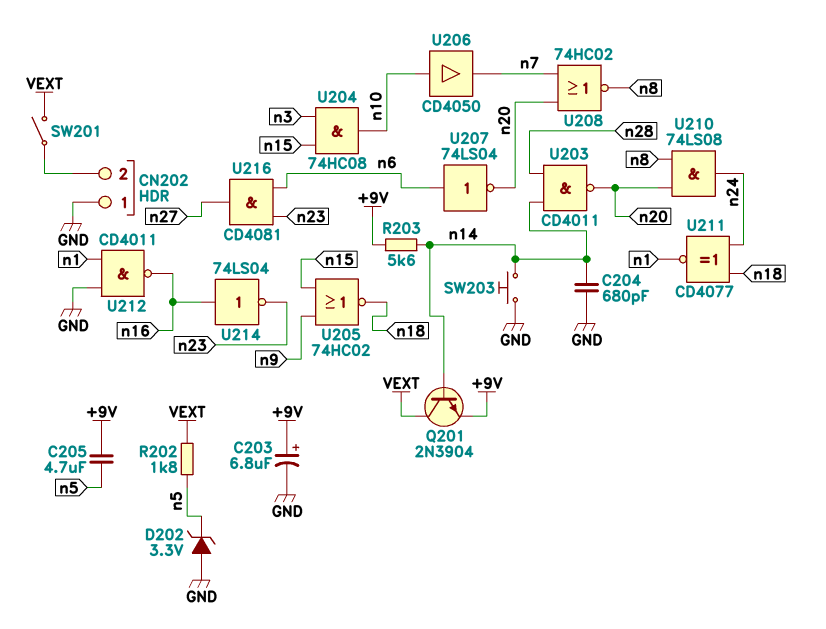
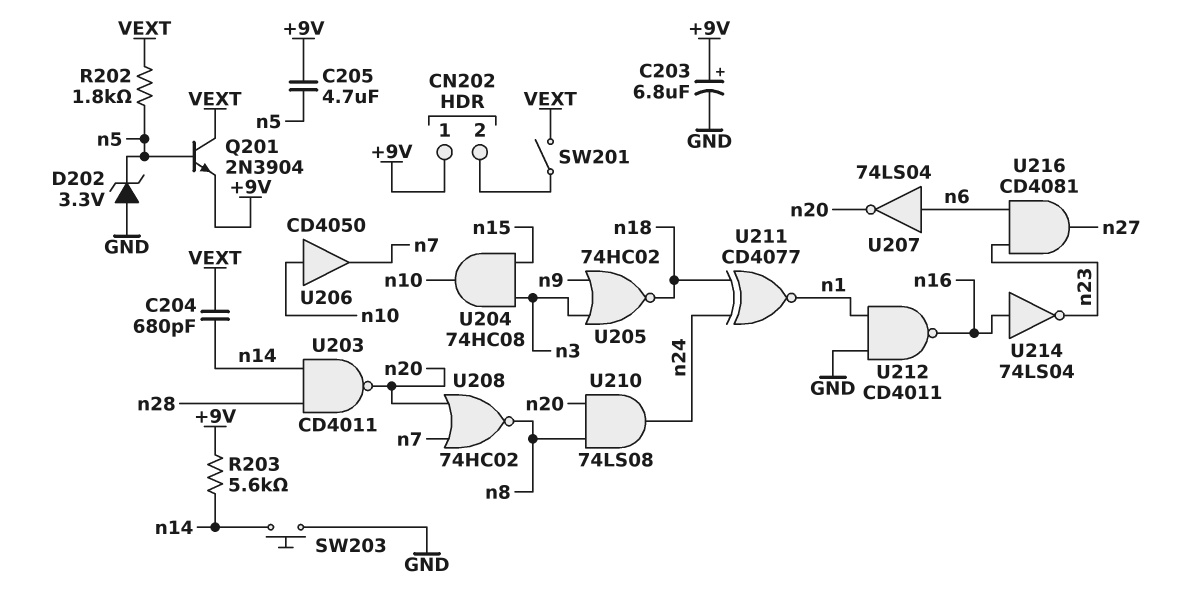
C204: 680pF (GND, n14) -> 680pF (VEXT, n14)
CN202 pin 1: GND -> +9V
Q201: NPN 2N3904 (B n14, C VEXT, E +9V) -> NPN 2N3904 (B n5, C VEXT, E +9V)
U205: NOR 74HC02 (in n9, in n15, out n18) -> NOR 74HC02 (in n3, in n9, out n18)

